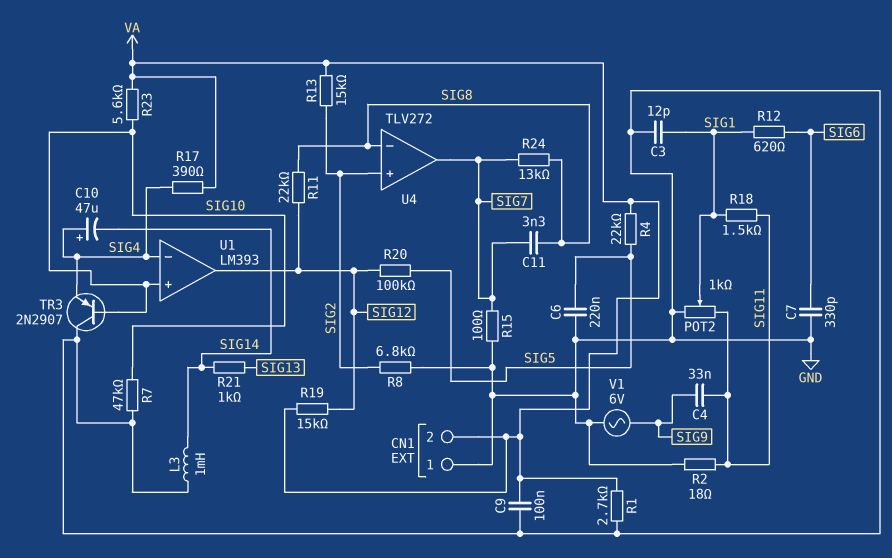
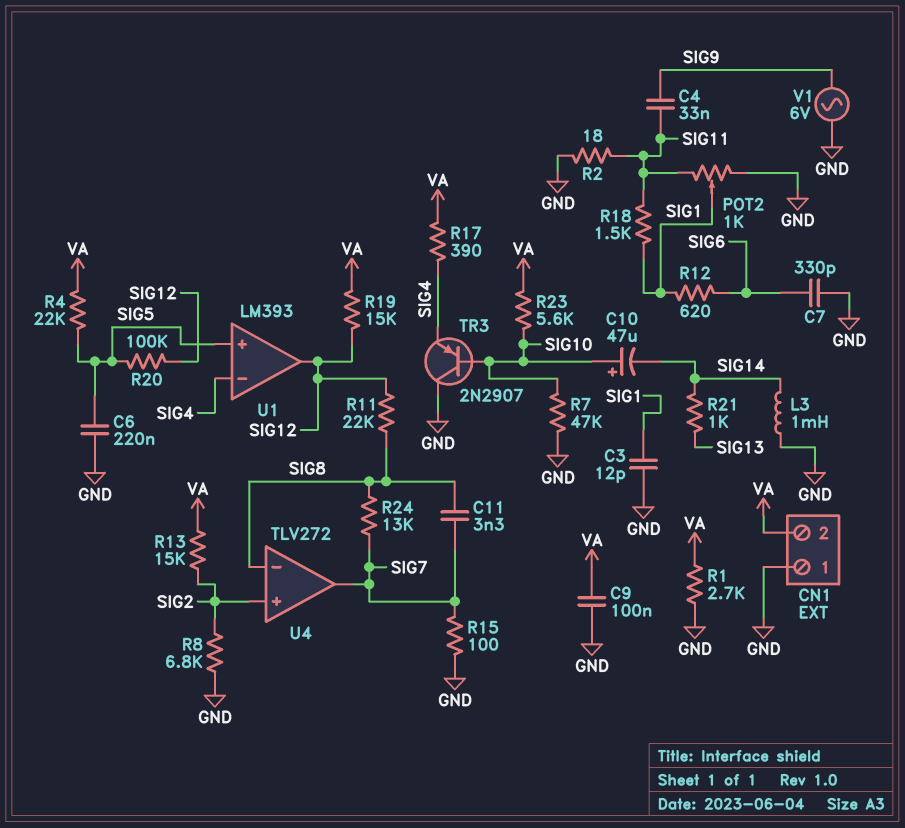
C10: 47uF (plus SIG4, minus SIG14) -> 47uF (plus SIG10, minus SIG14)
U1 pin in+: SIG10 -> SIG5

